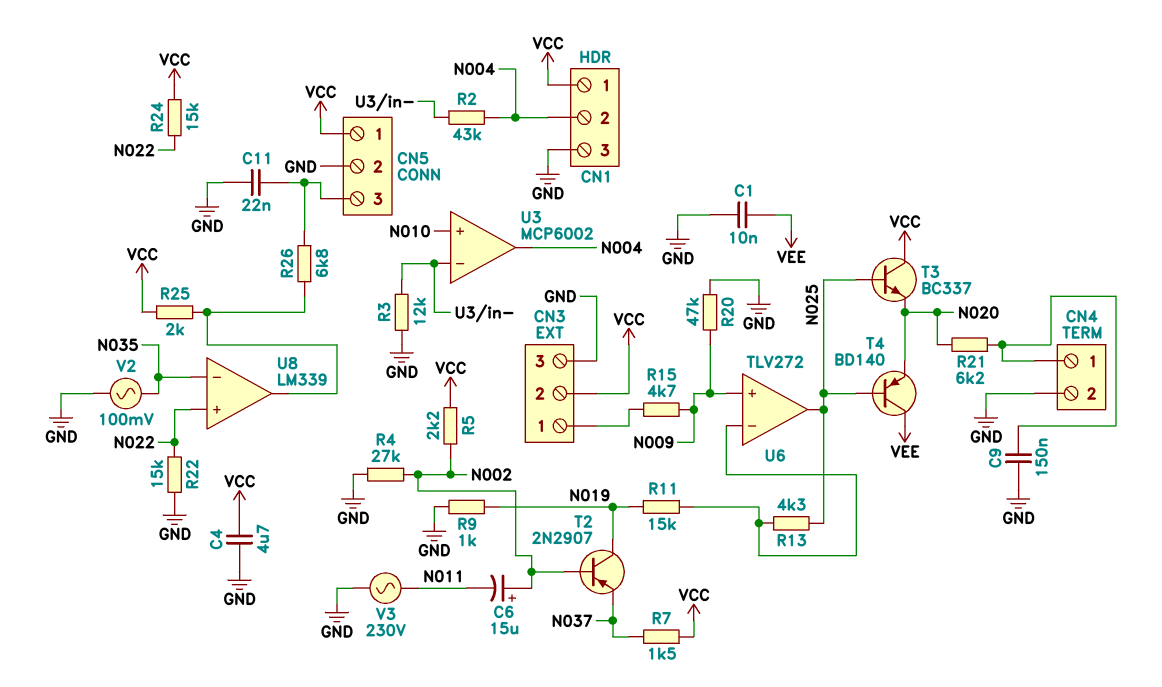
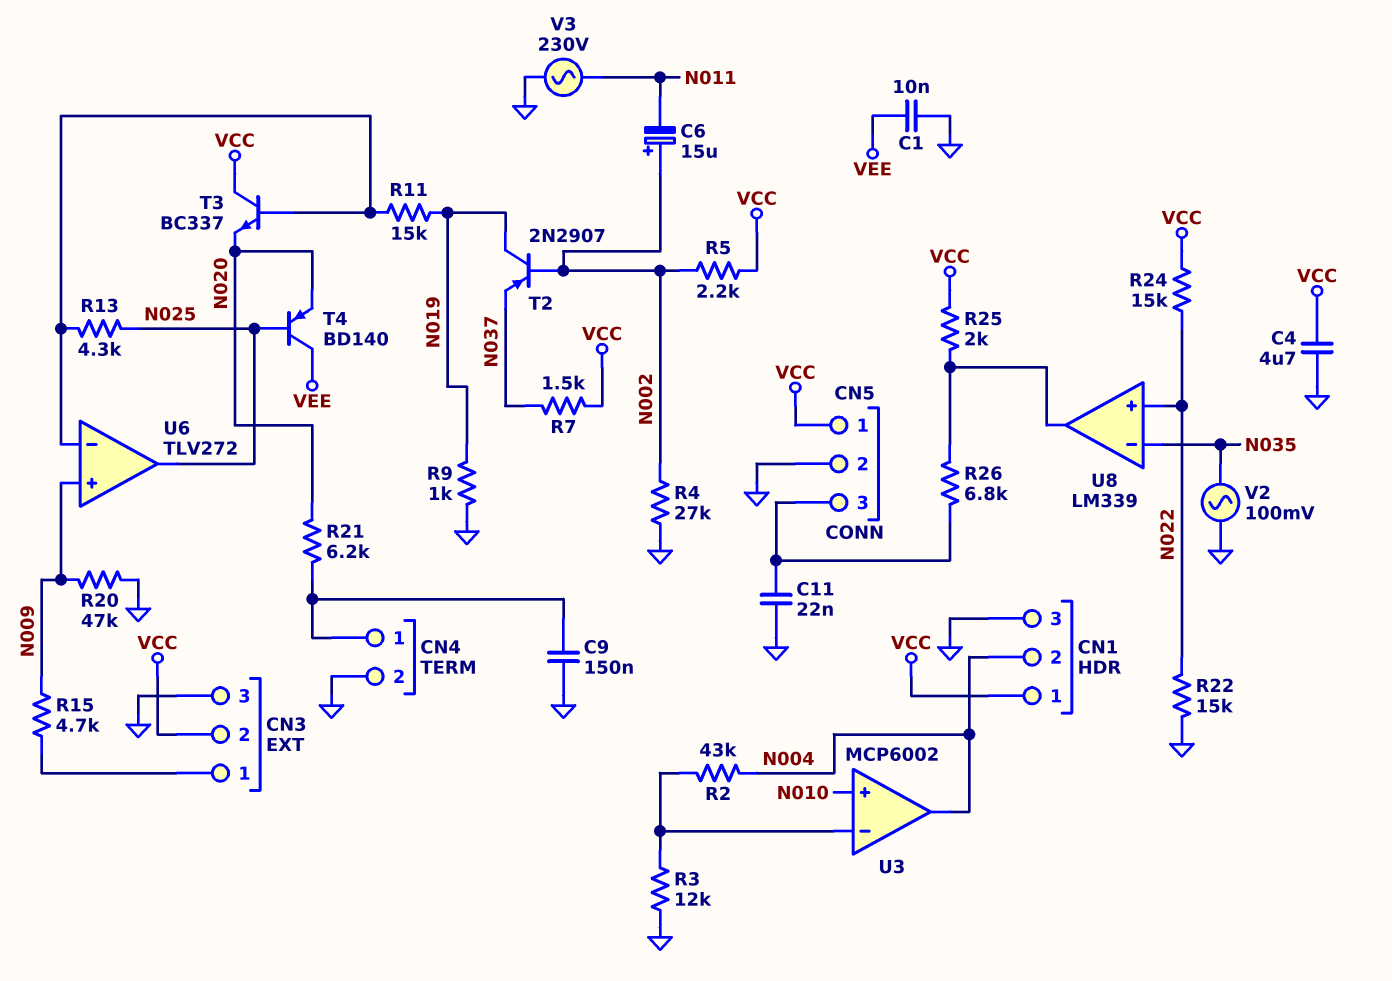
T3: NPN BC337 (B N025, C VCC, E N020) -> NPN BC337 (B U6/in-, C VCC, E N020)

